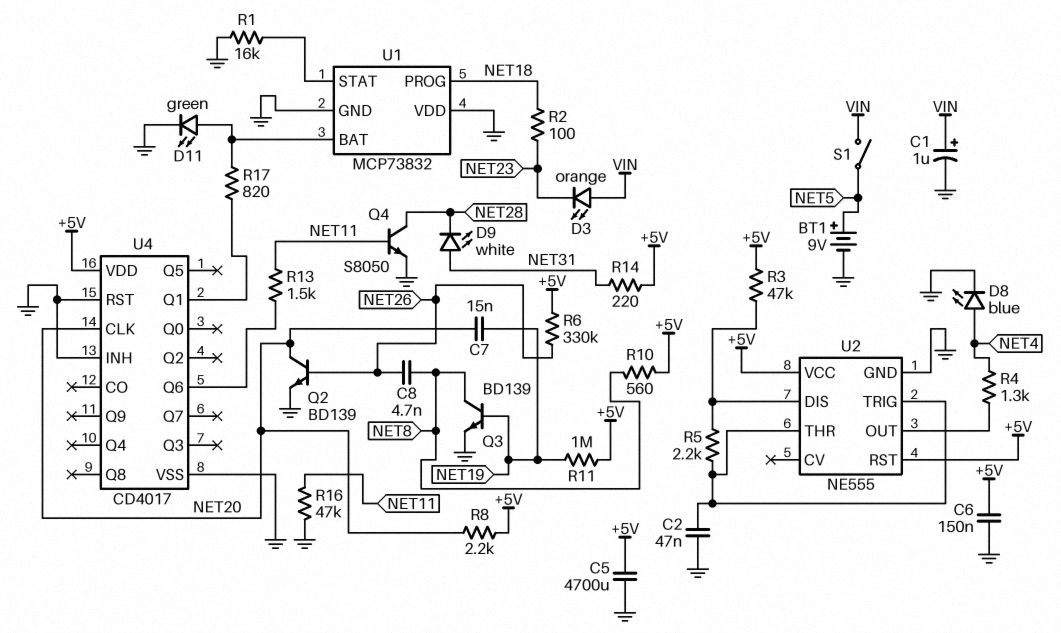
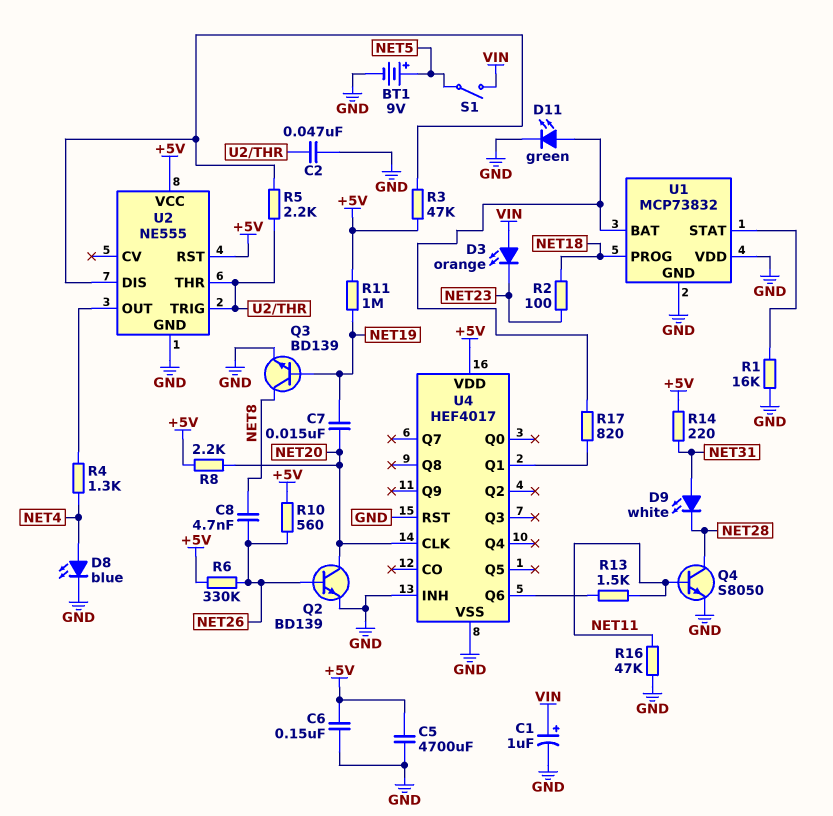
R10: 560 (+5V, NET8) -> 560 (+5V, NET26)
U4: CD4017 -> HEF4017

